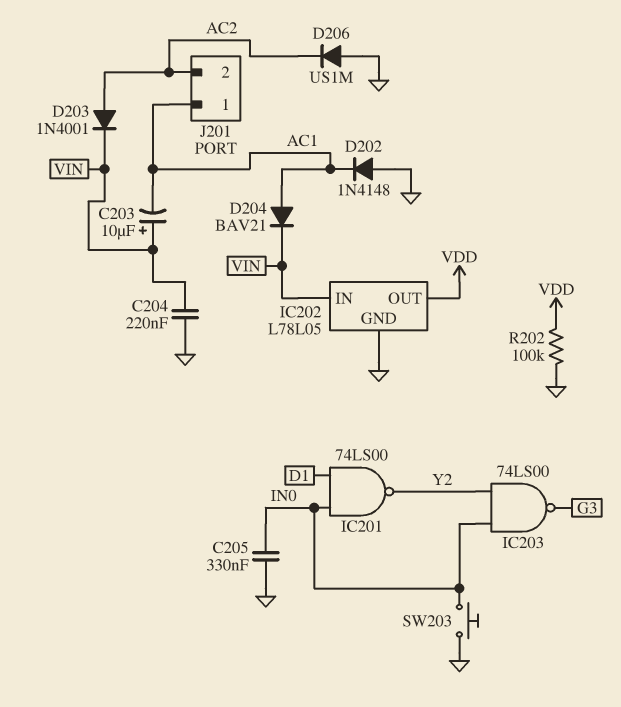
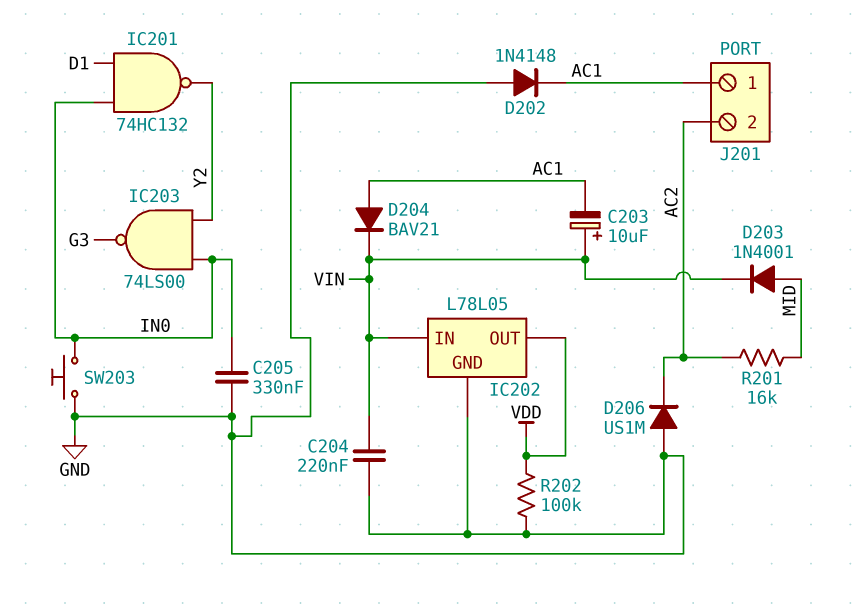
D203: diode 1N4001 (A AC2, K VIN) -> diode 1N4001 (A MID, K VIN)
IC201: NAND 74LS00 (in D1, in IN0, out Y2) -> NAND 74HC132 (in D1, in IN0, out Y2)
R201: none -> 16k (AC2, MID)

